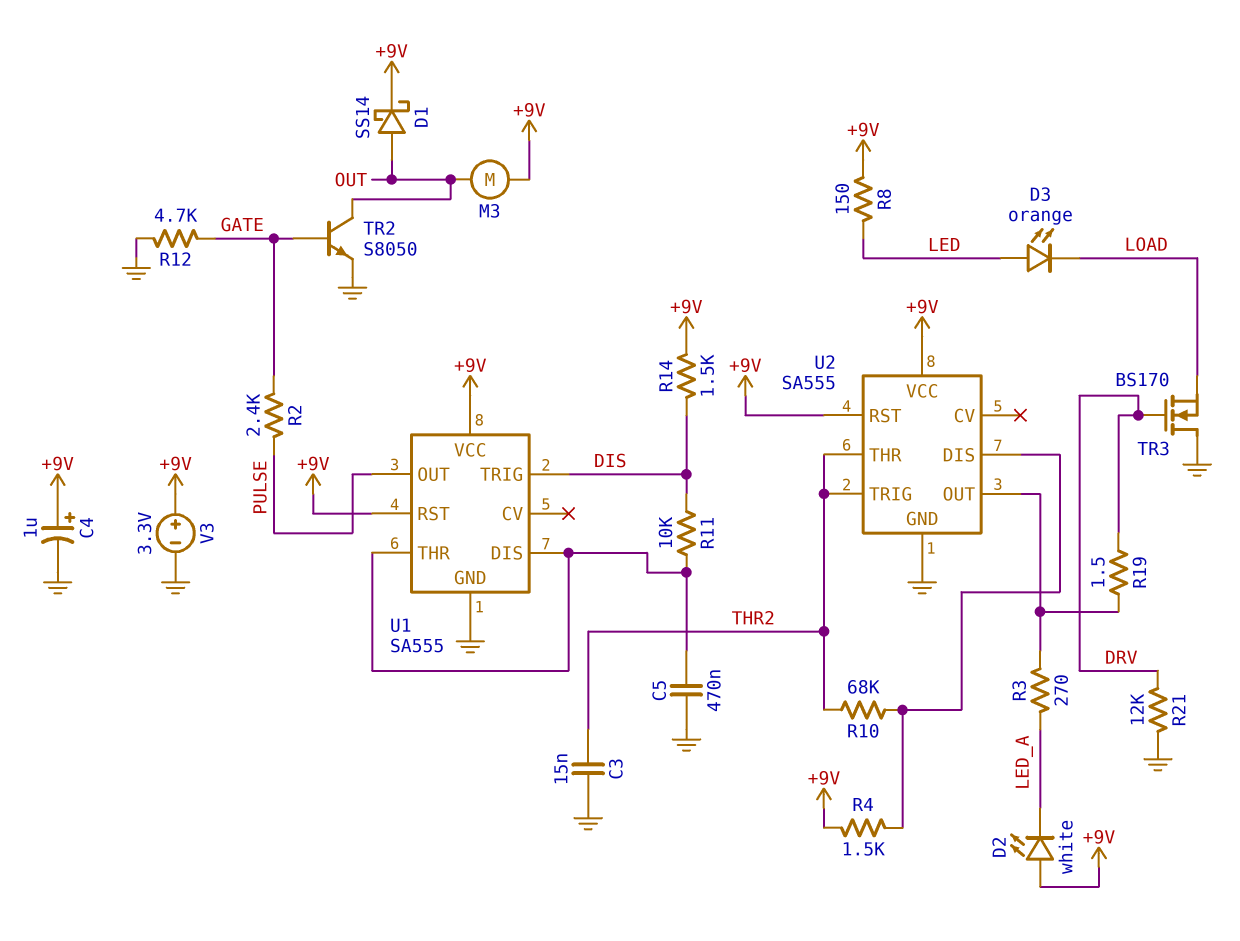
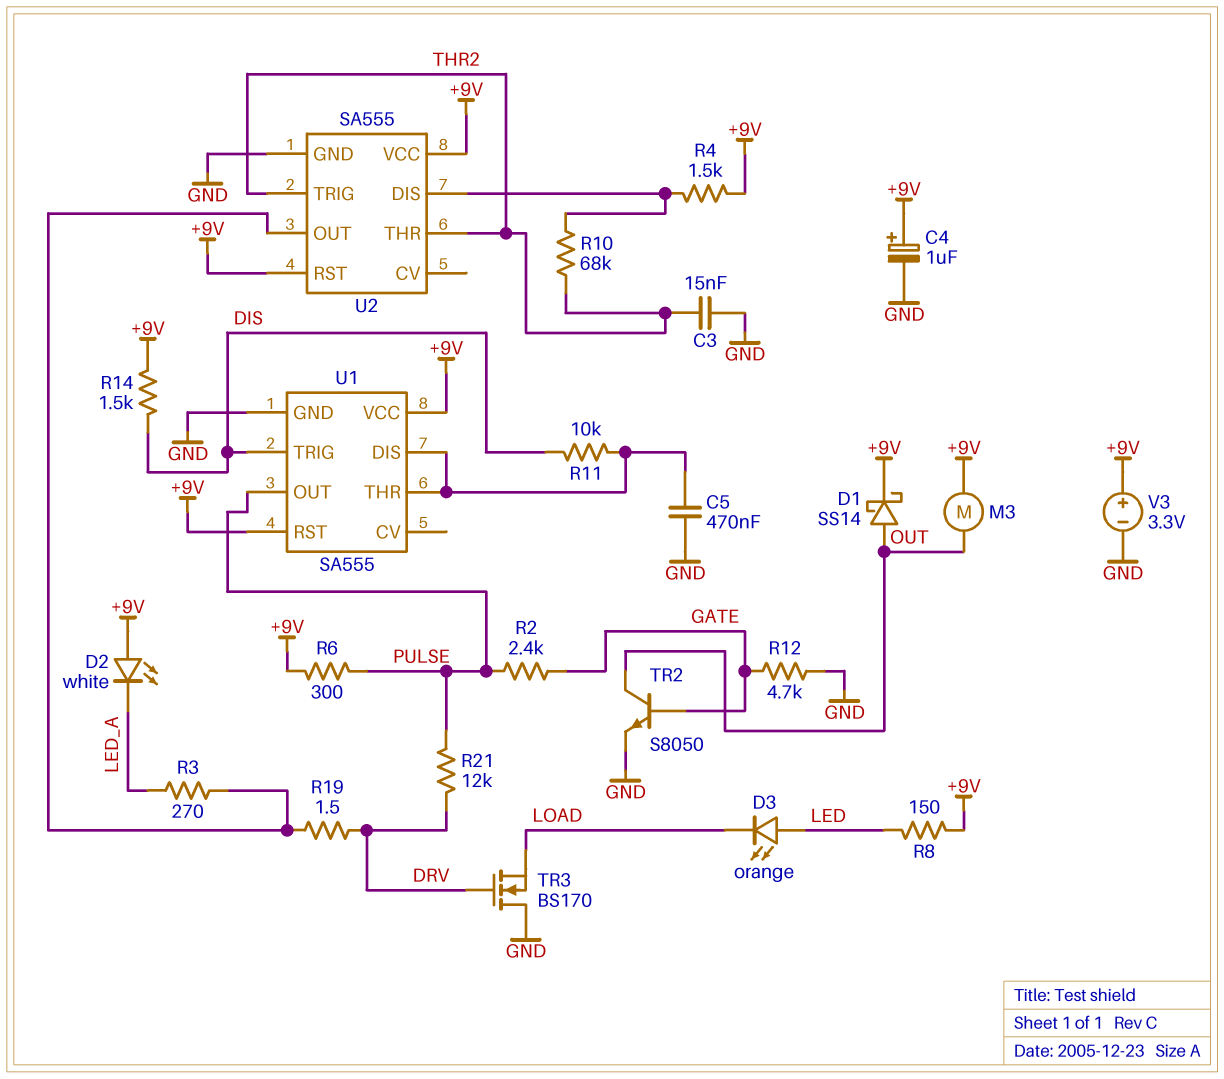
R6: none -> 300 (+9V, PULSE)
R21: 12k (DRV, GND) -> 12k (DRV, PULSE)

